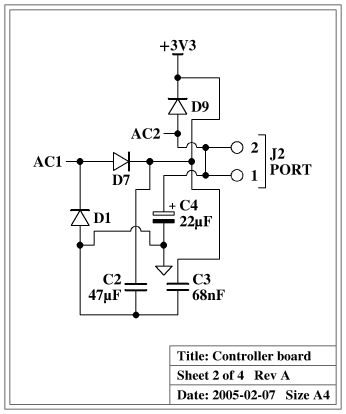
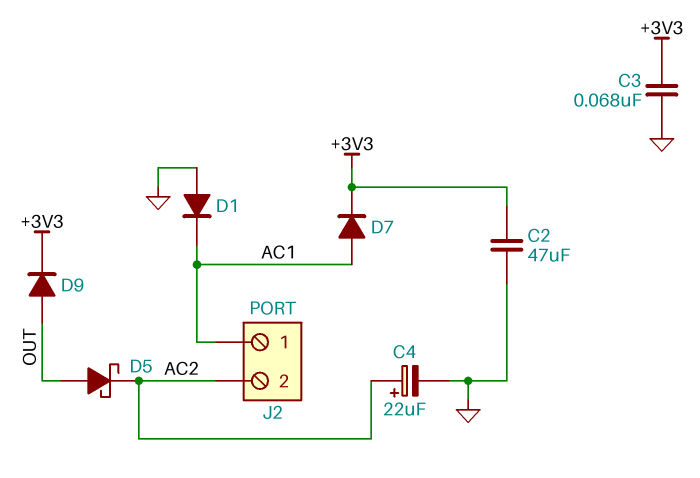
D5: none -> schottky (A OUT, K AC2)
D9: diode (A AC2, K +3V3) -> diode (A OUT, K +3V3)
J2 pin 1: AC2 -> AC1

